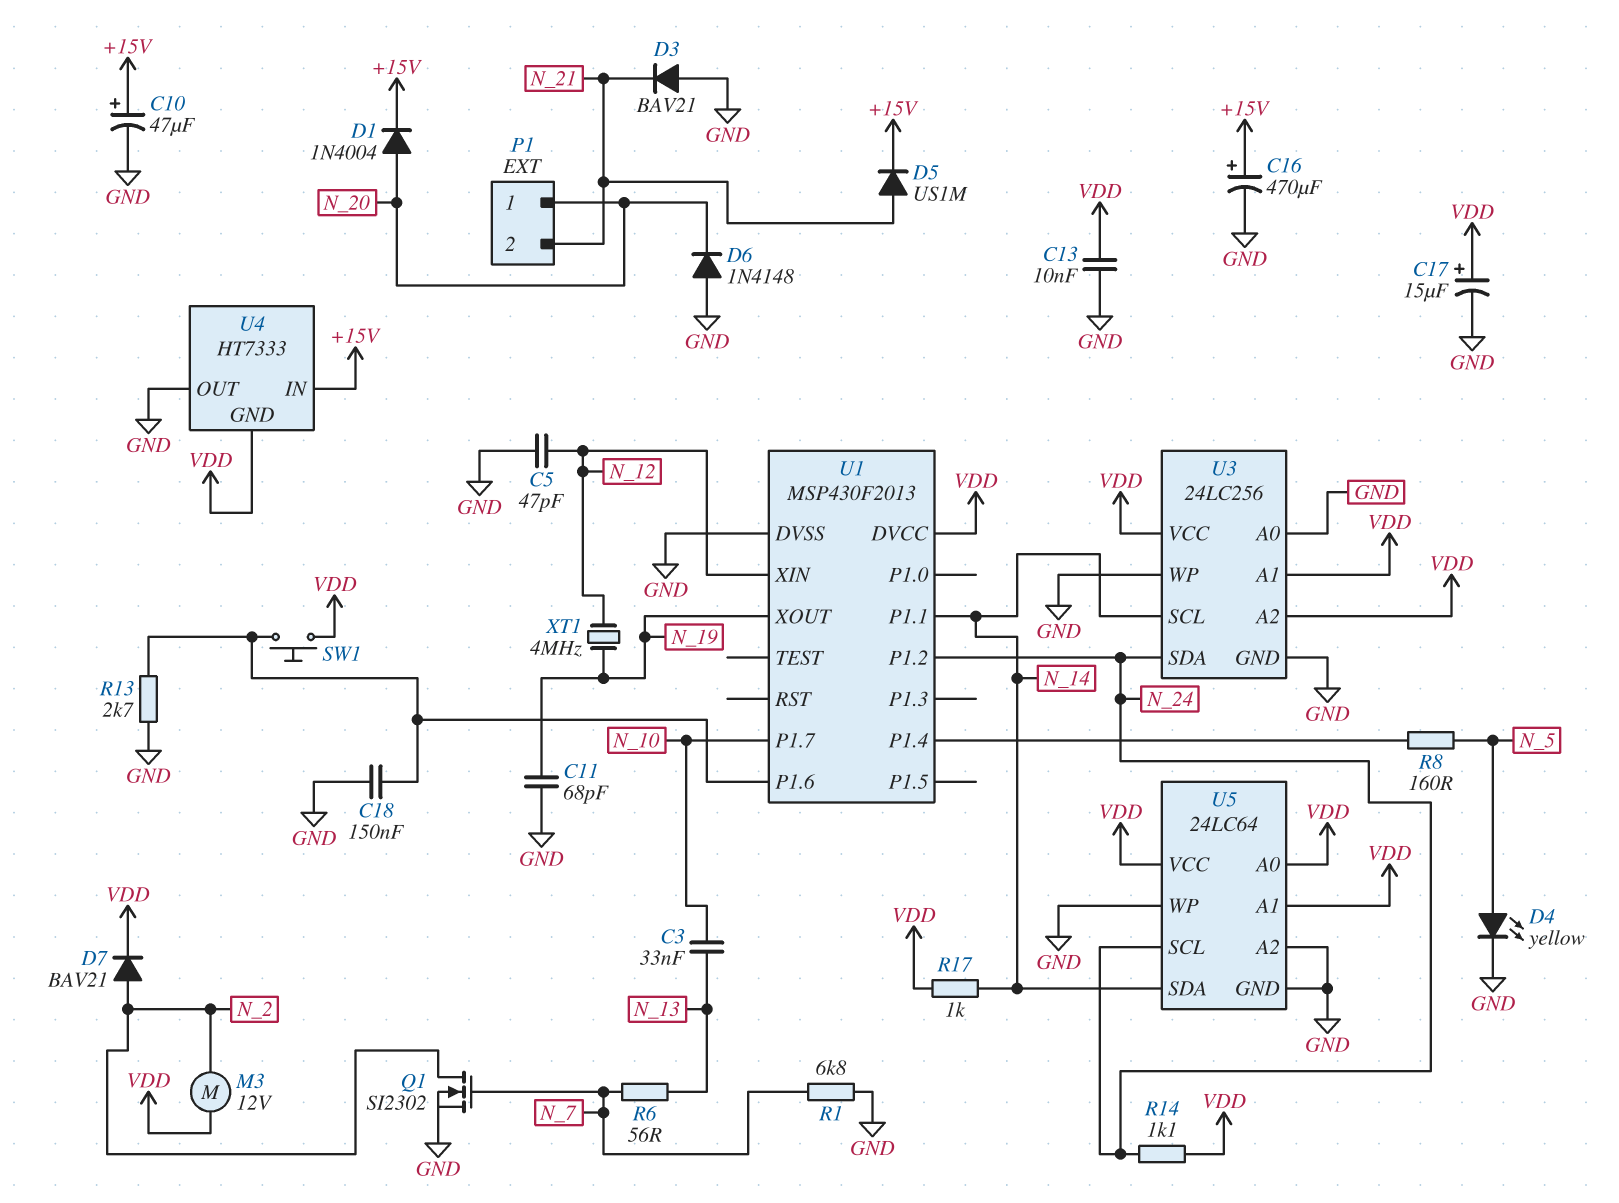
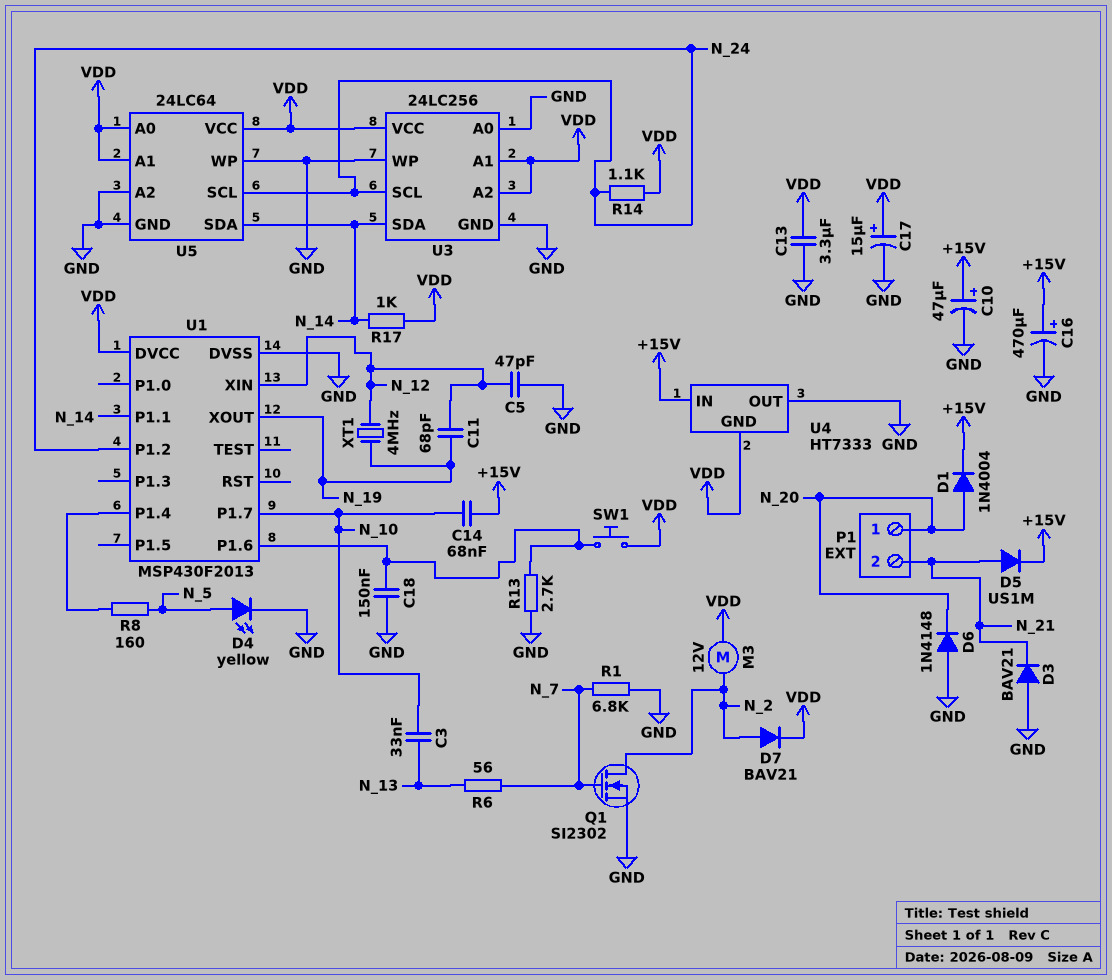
C11: 68pF (GND, N_19) -> 68pF (N_12, N_19)
C13: 10nF (GND, VDD) -> 3.3uF (GND, VDD)
C14: none -> 68nF (+15V, N_10)
U3 pin SCL: N_14 -> N_24
U3 pin SDA: N_24 -> N_14

